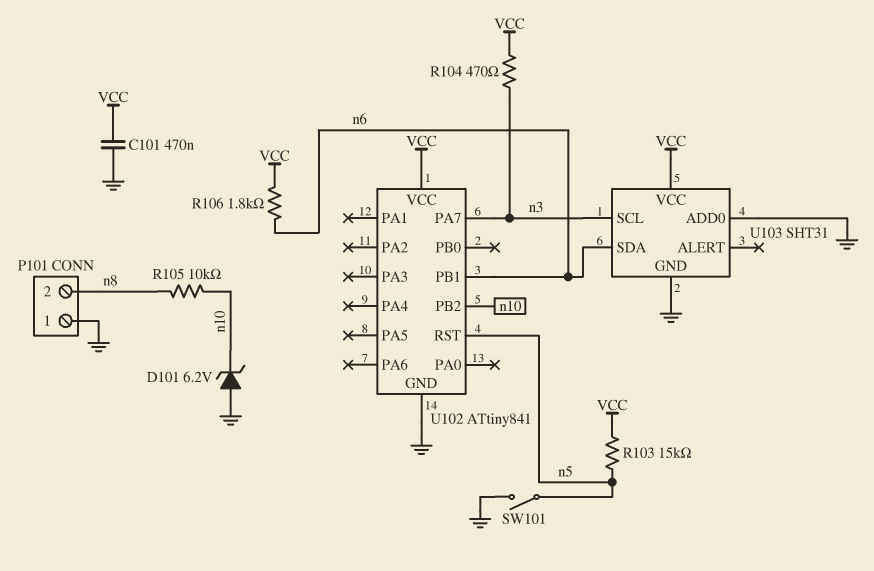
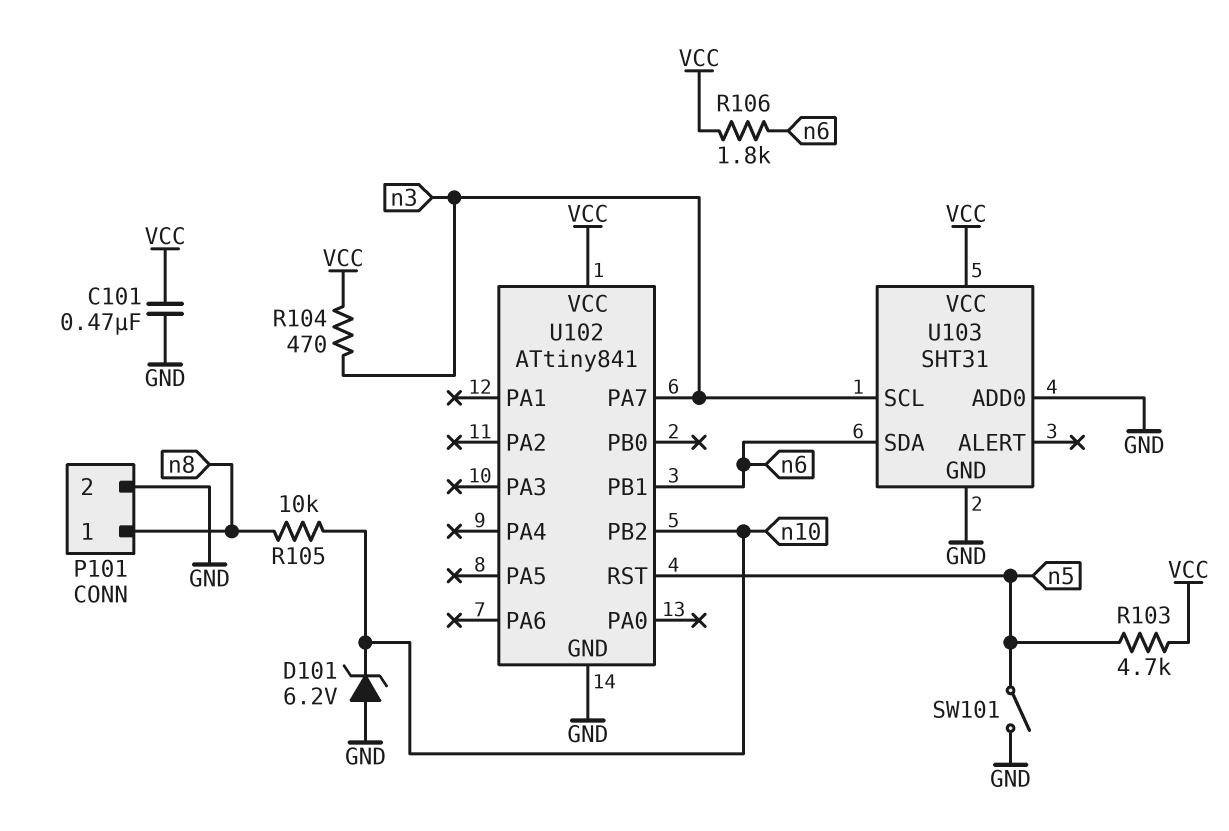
P101 pin 1: GND -> n8
P101 pin 2: n8 -> GND
R103: 15k (VCC, n5) -> 4.7k (VCC, n5)

